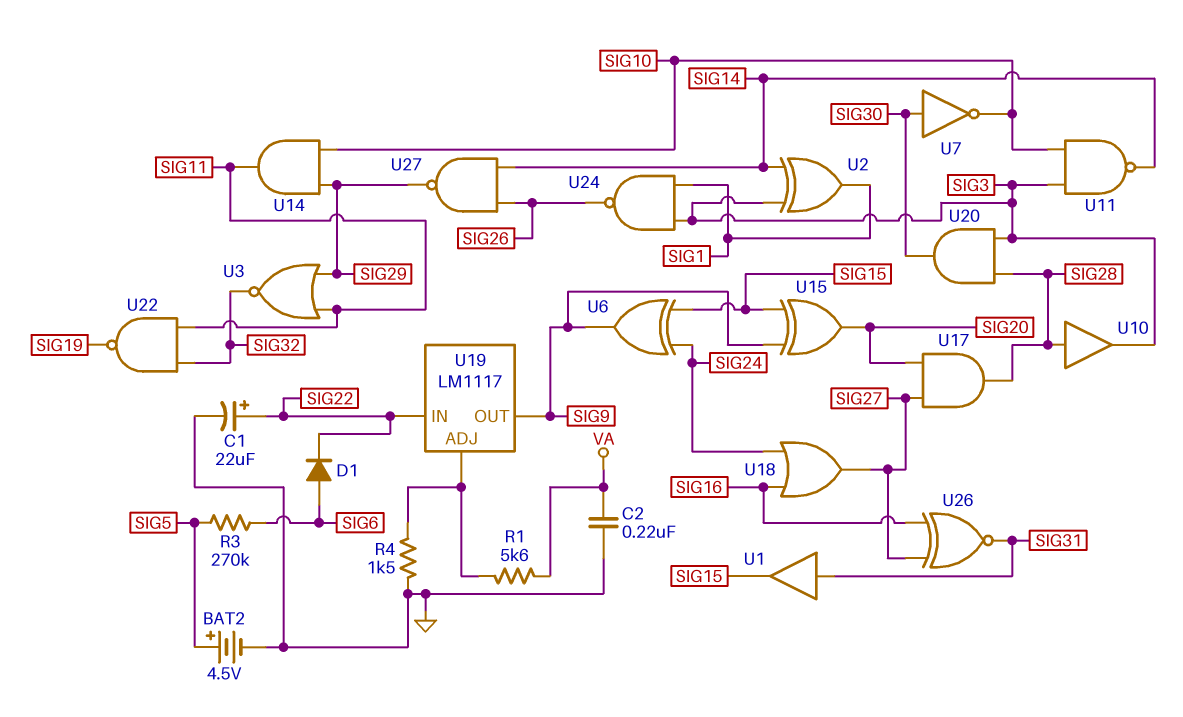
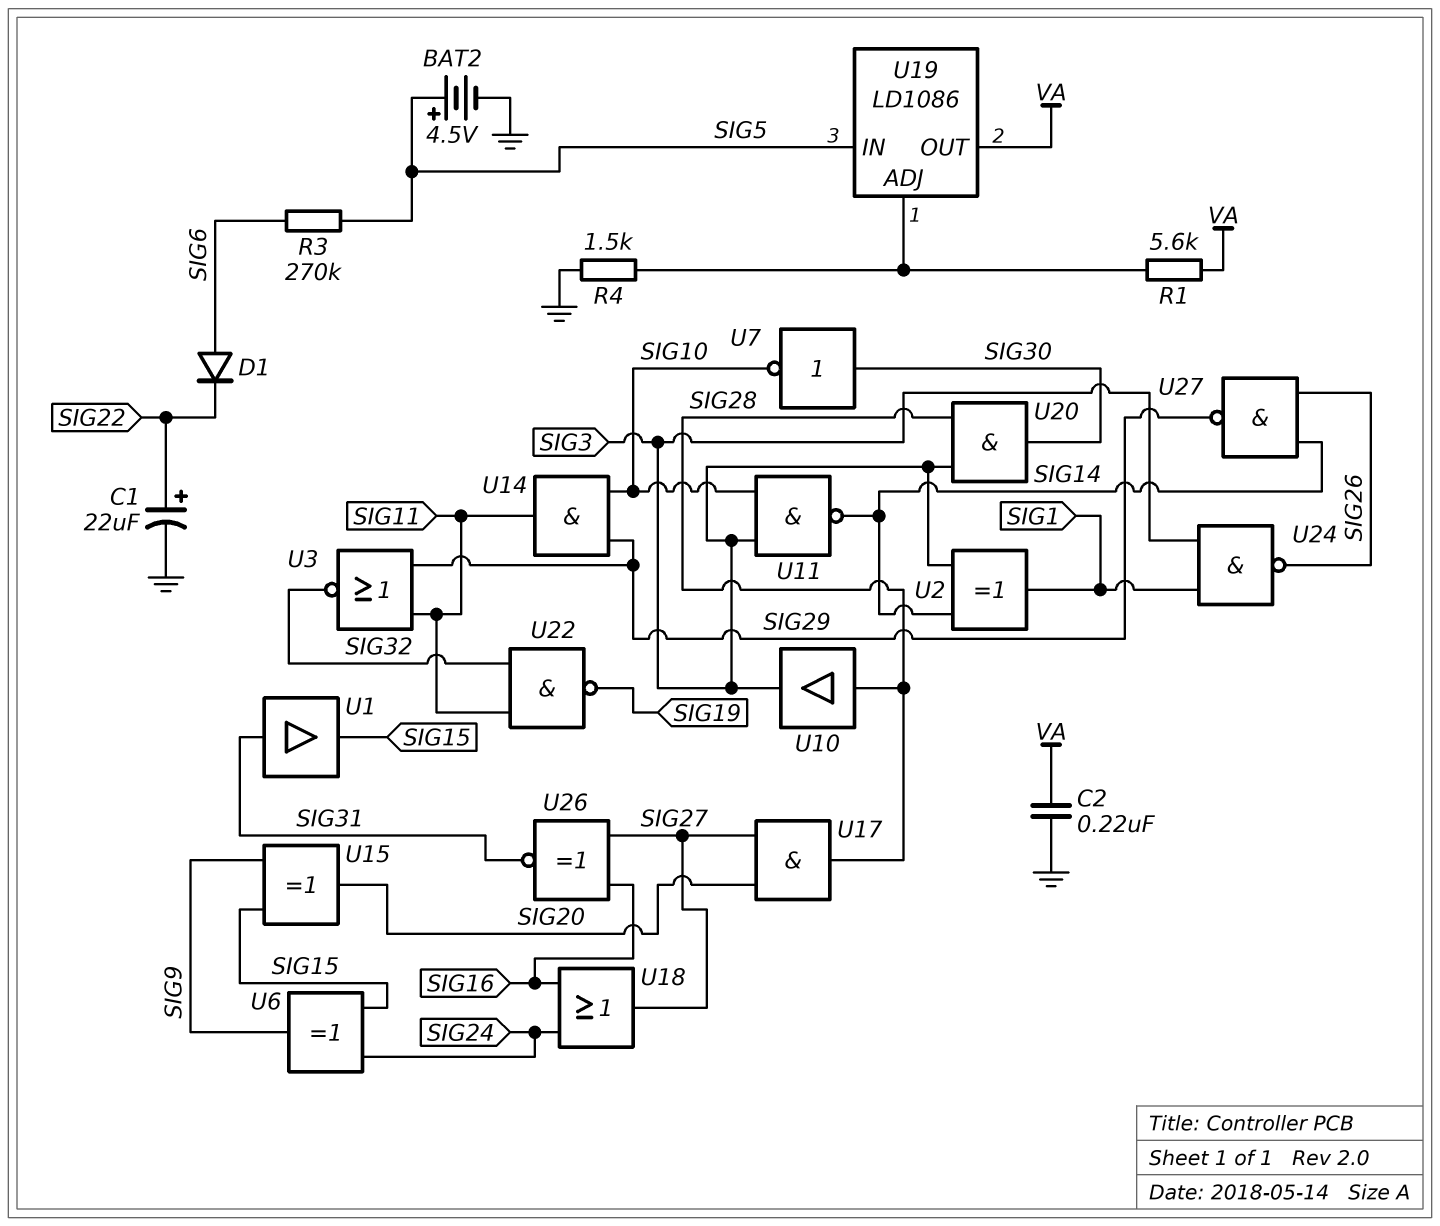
U19: LM1117 -> LD1086
U19 pin IN: SIG22 -> SIG5
U19 pin OUT: SIG9 -> VA

